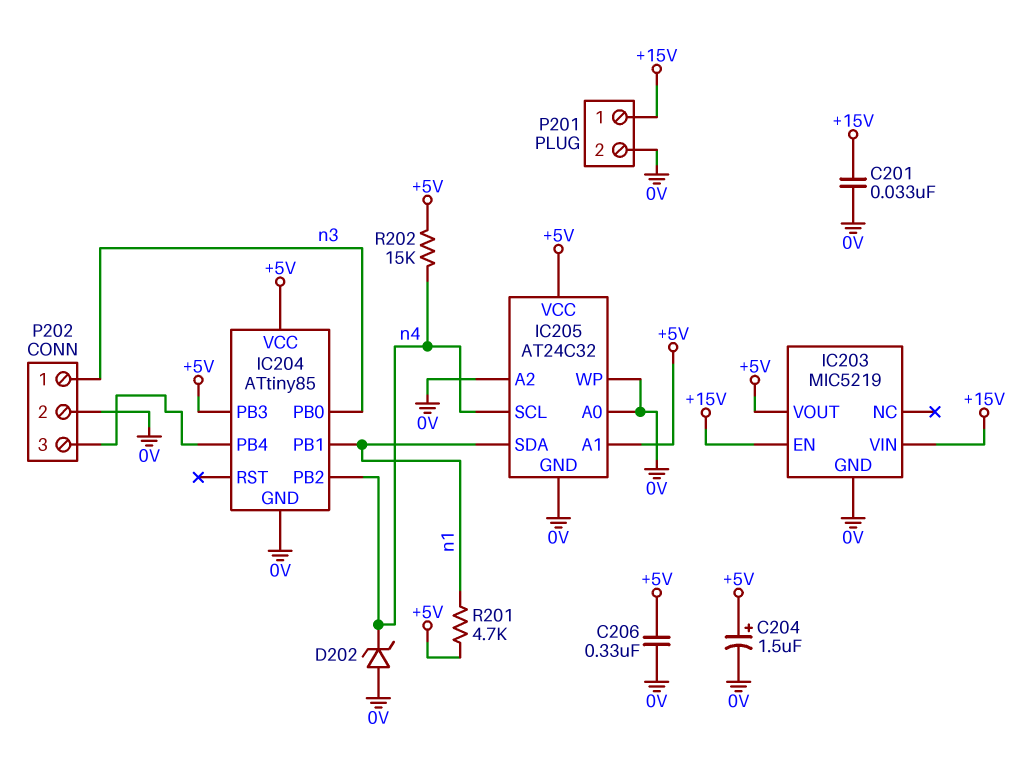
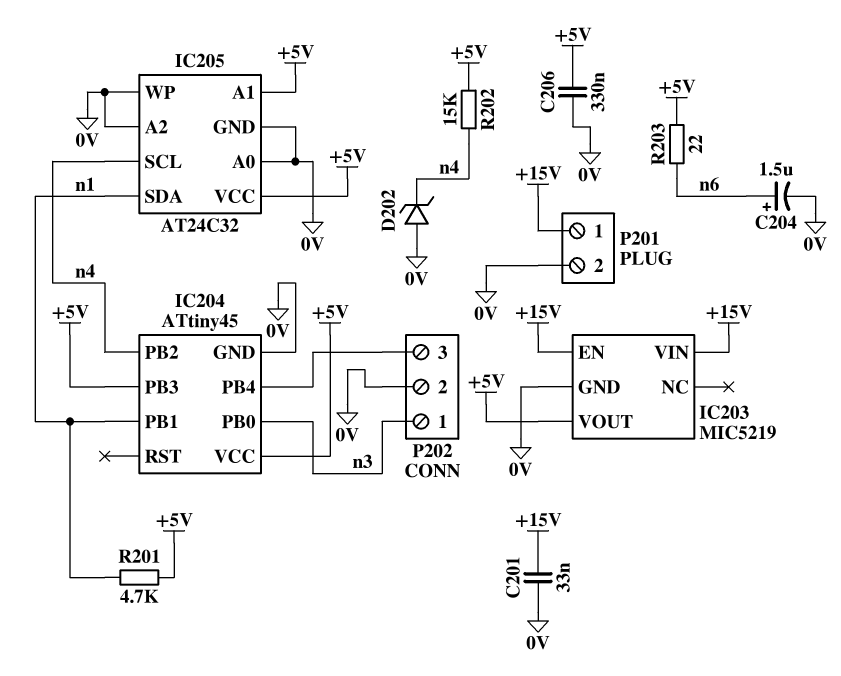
C204: 1.5uF (plus +5V, minus 0V) -> 1.5uF (plus n6, minus 0V)
IC204: ATtiny85 -> ATtiny45
R203: none -> 22 (+5V, n6)

